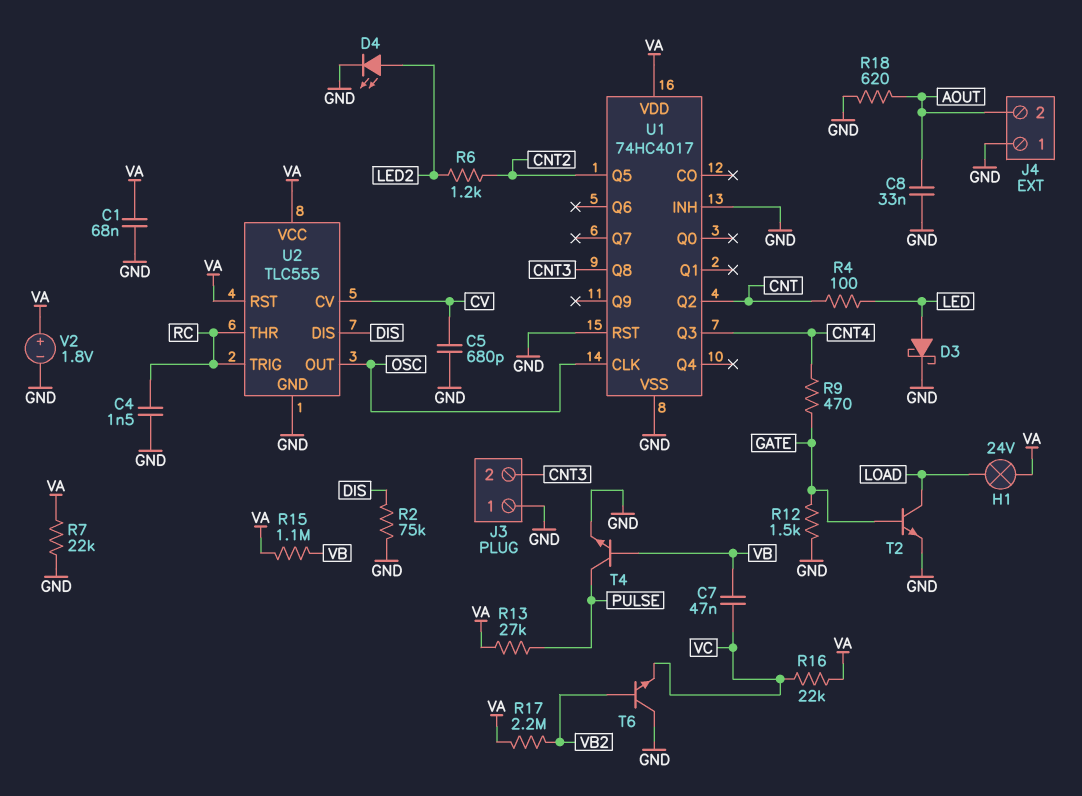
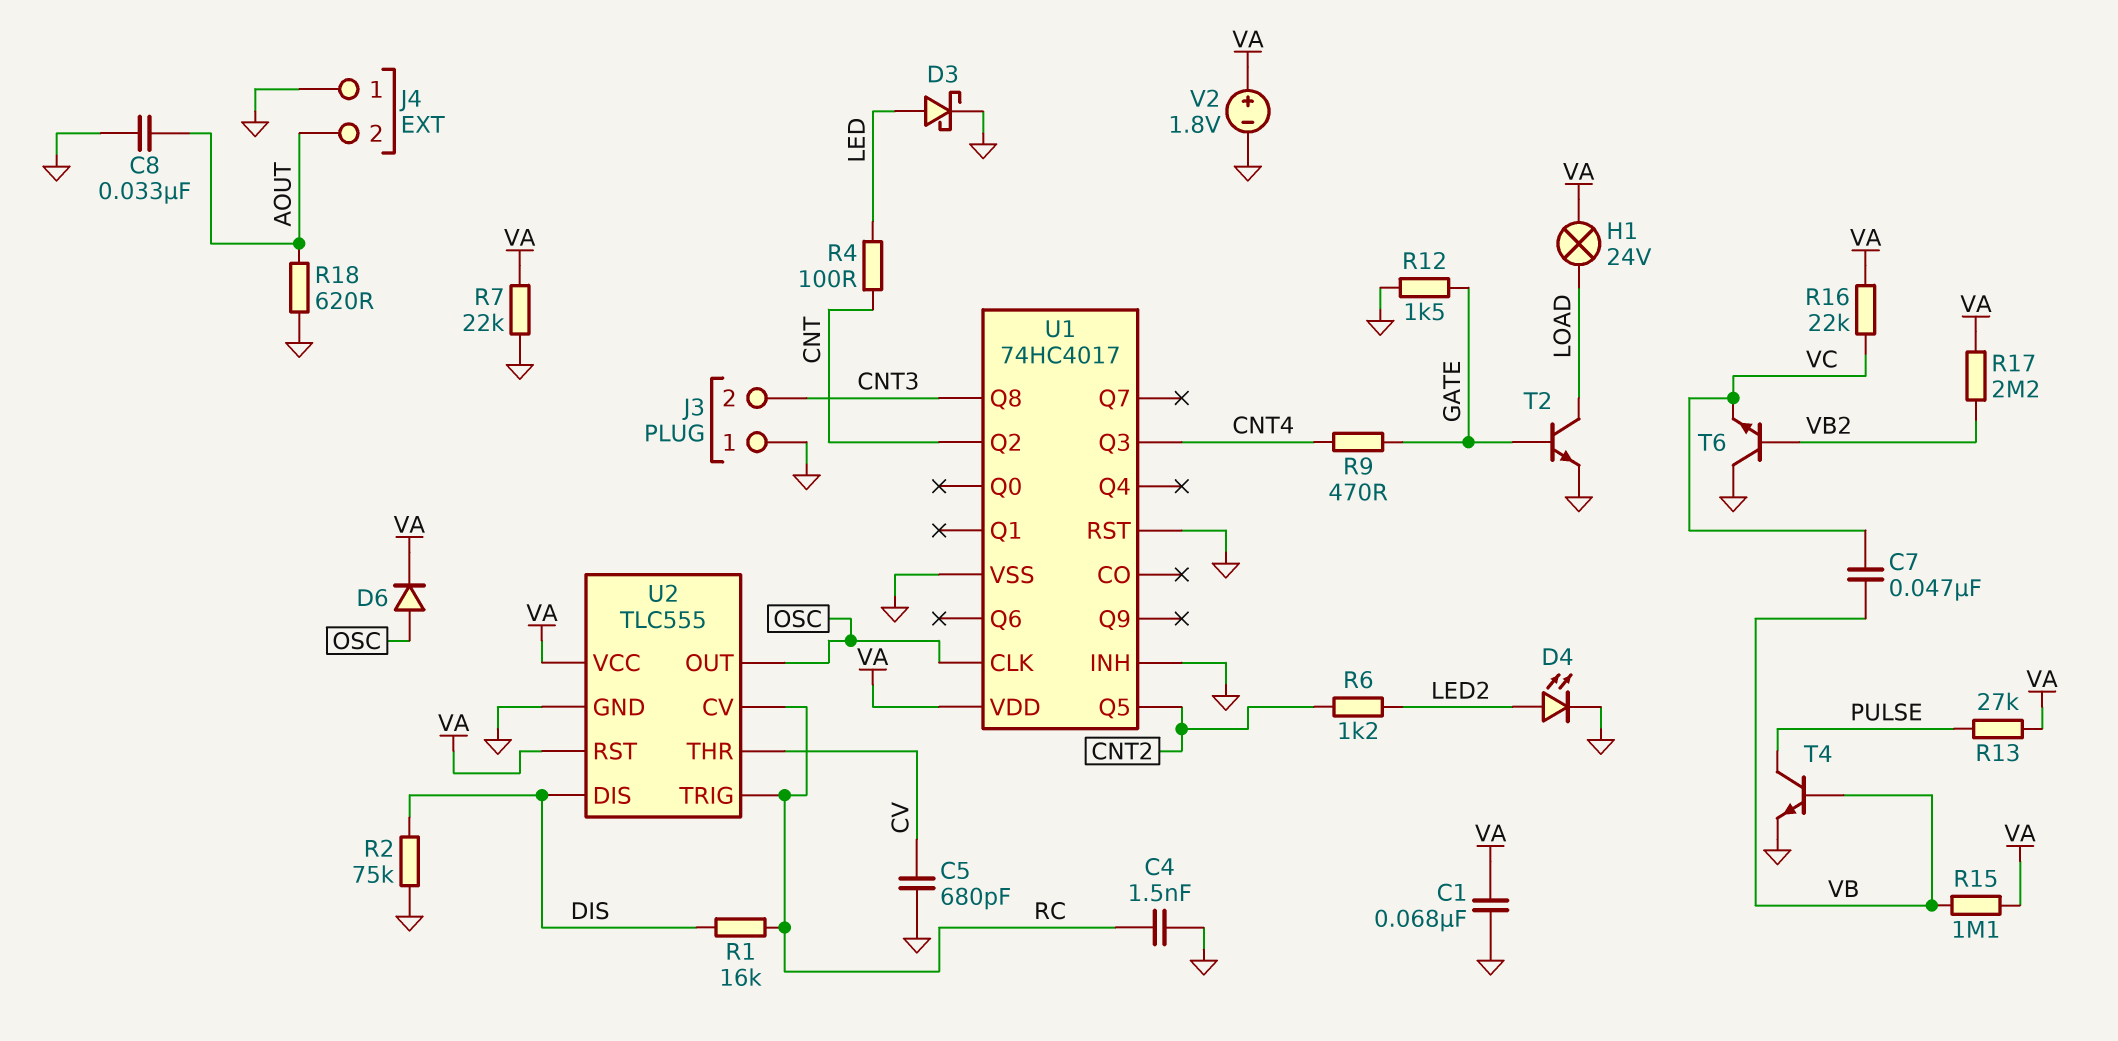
D6: none -> diode (A OSC, K VA)
R1: none -> 16k (DIS, RC)
U2 pin CV: CV -> RC
U2 pin THR: RC -> CV

